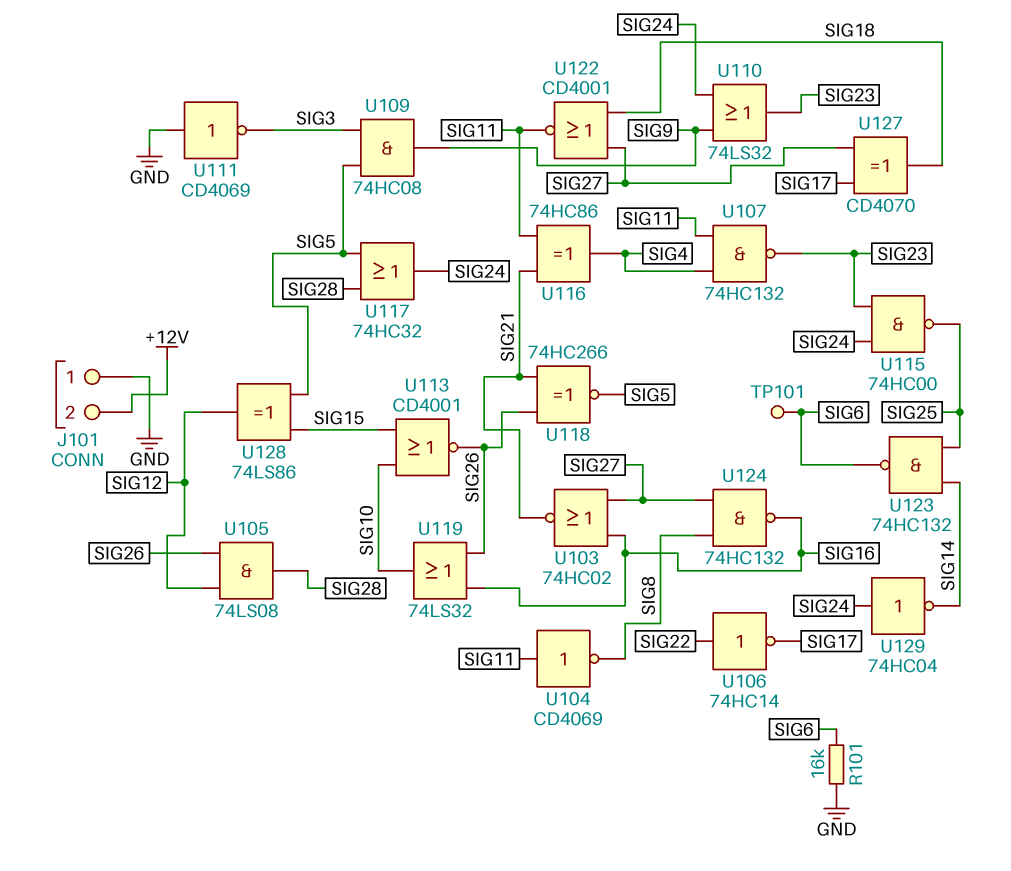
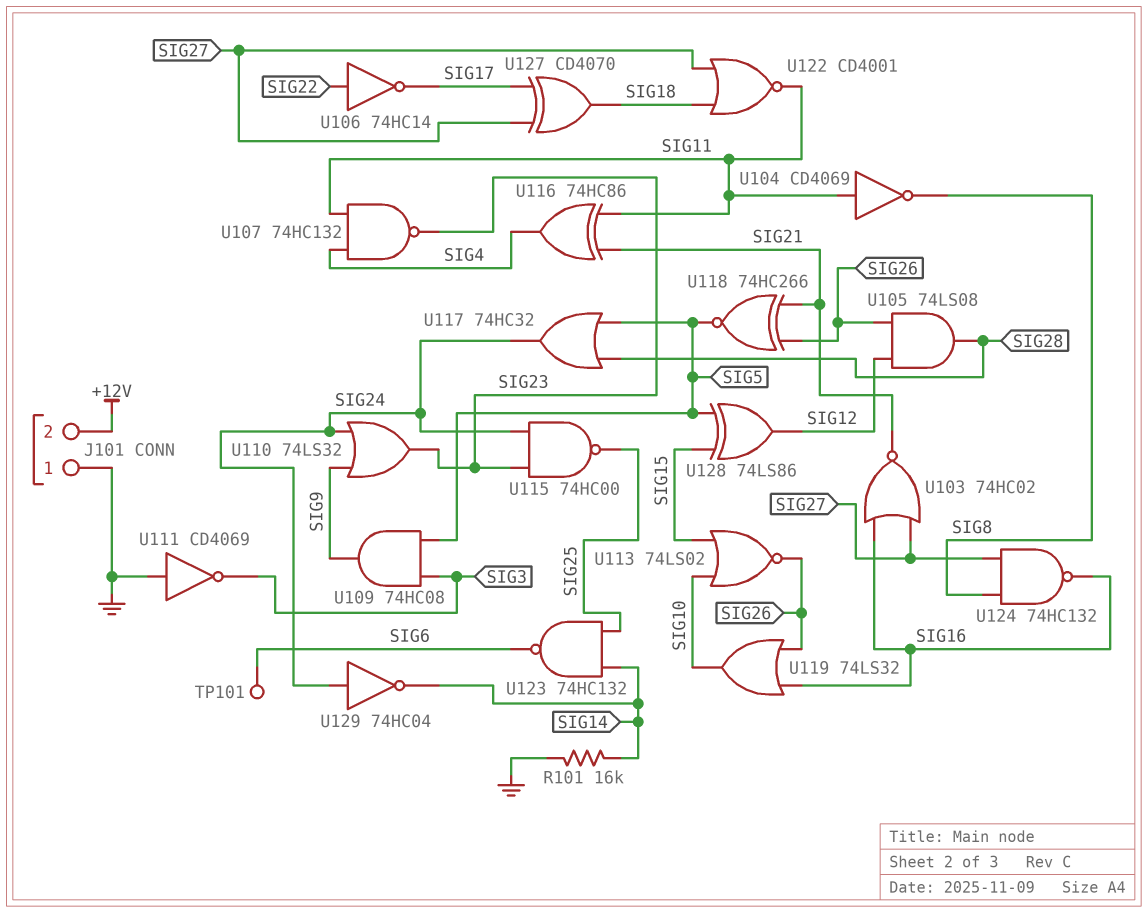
R101: 16k (GND, SIG6) -> 16k (GND, SIG14)
U113: NOR CD4001 (in SIG10, in SIG15, out SIG26) -> NOR 74LS02 (in SIG10, in SIG15, out SIG26)

